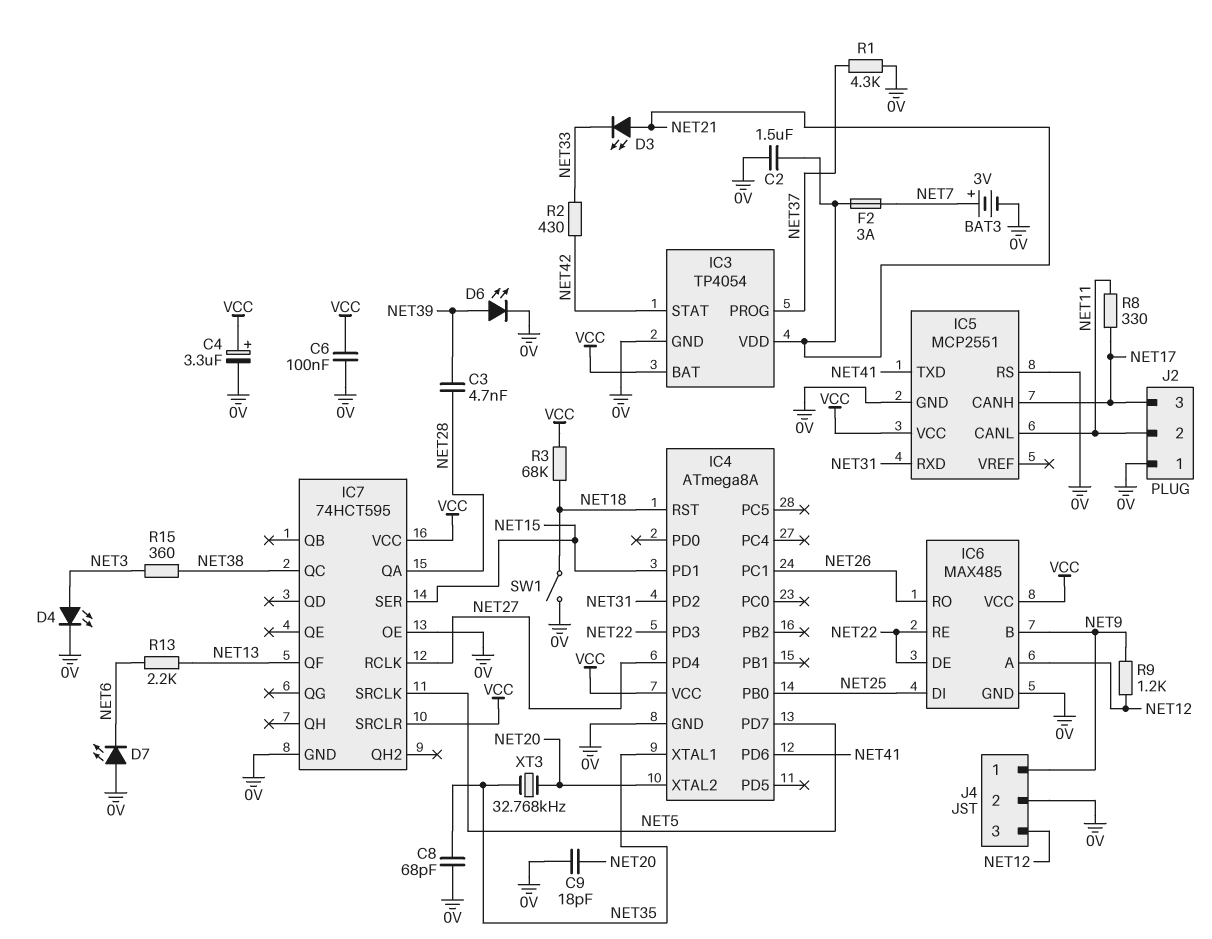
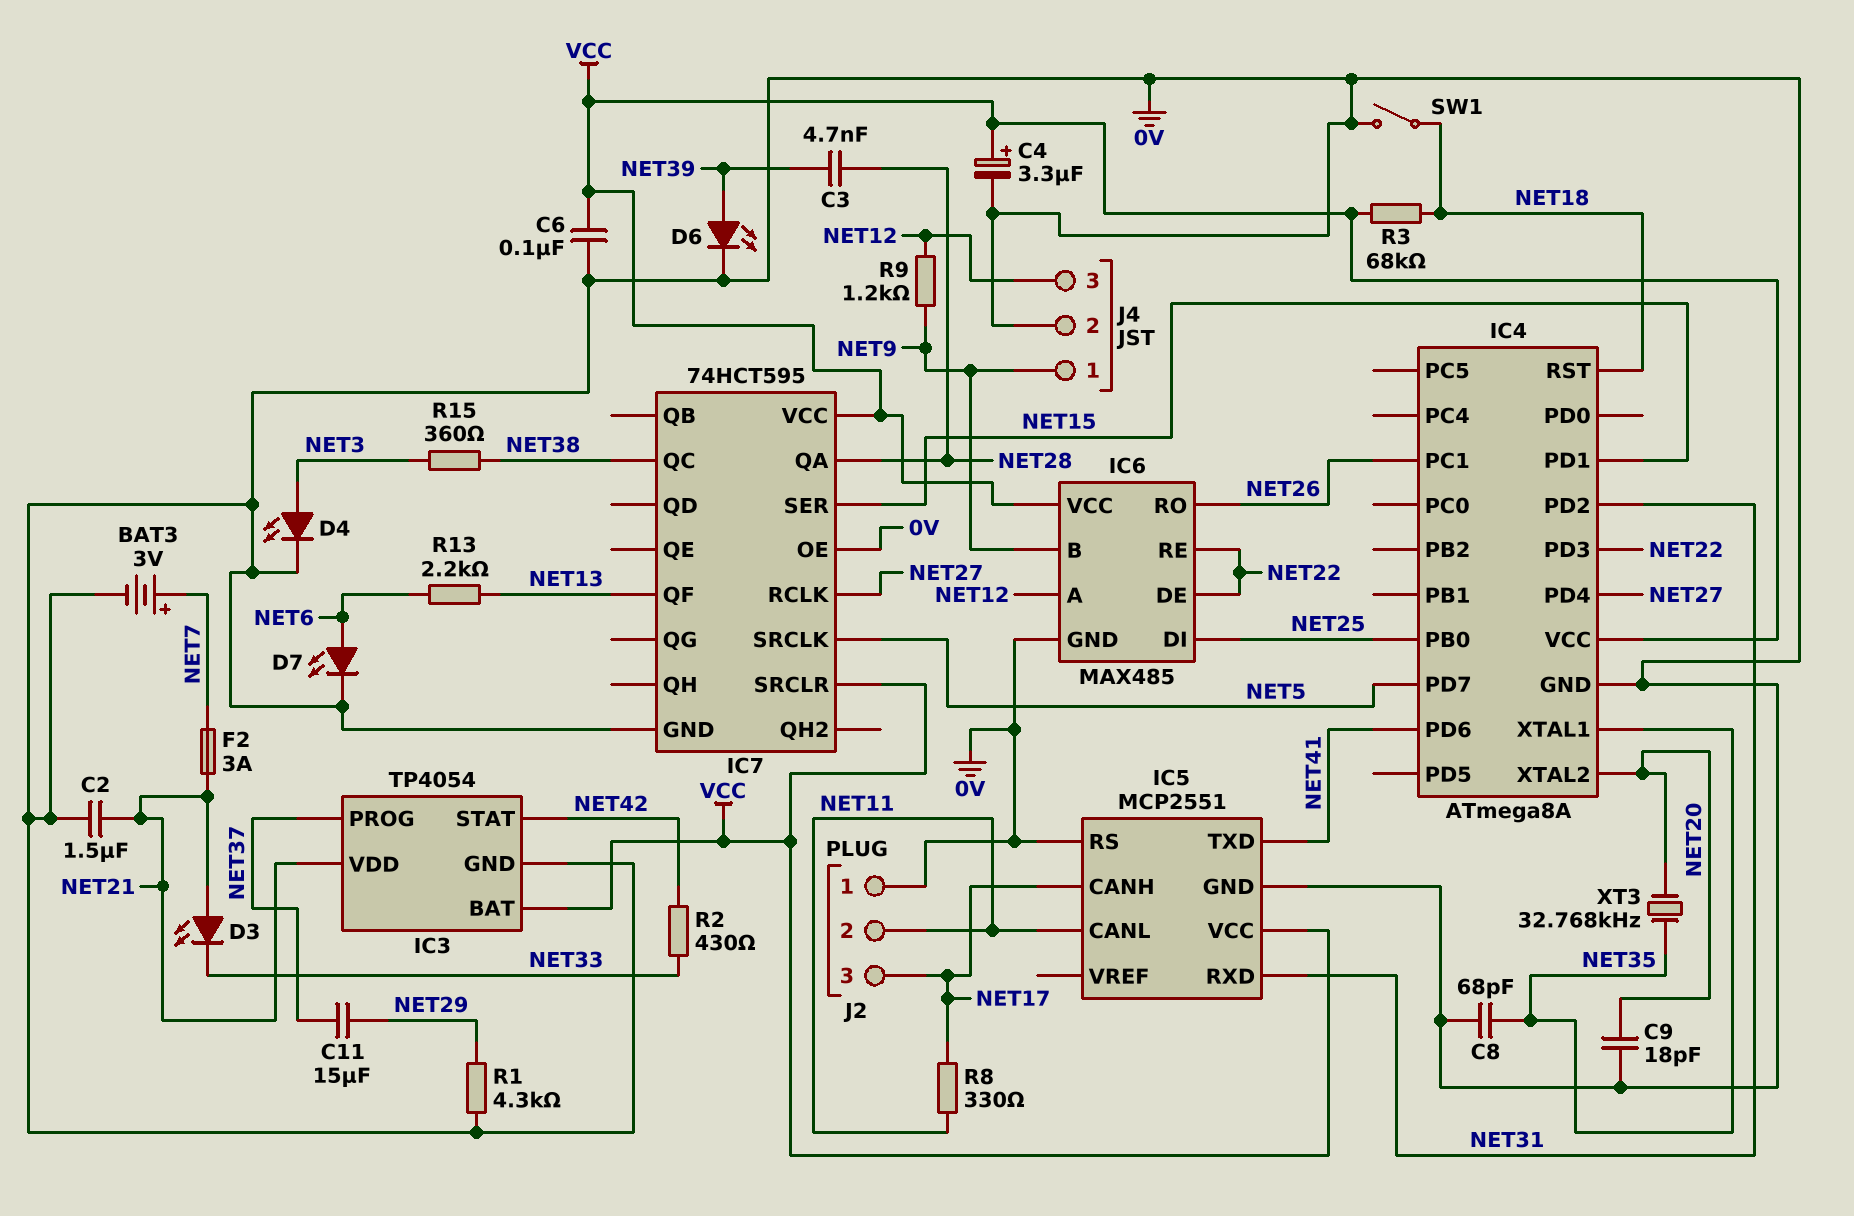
C11: none -> 15uF (NET29, NET37)
D7: LED (A 0V, K NET6) -> LED (A NET6, K 0V)
R1: 4.3k (0V, NET37) -> 4.3k (0V, NET29)

